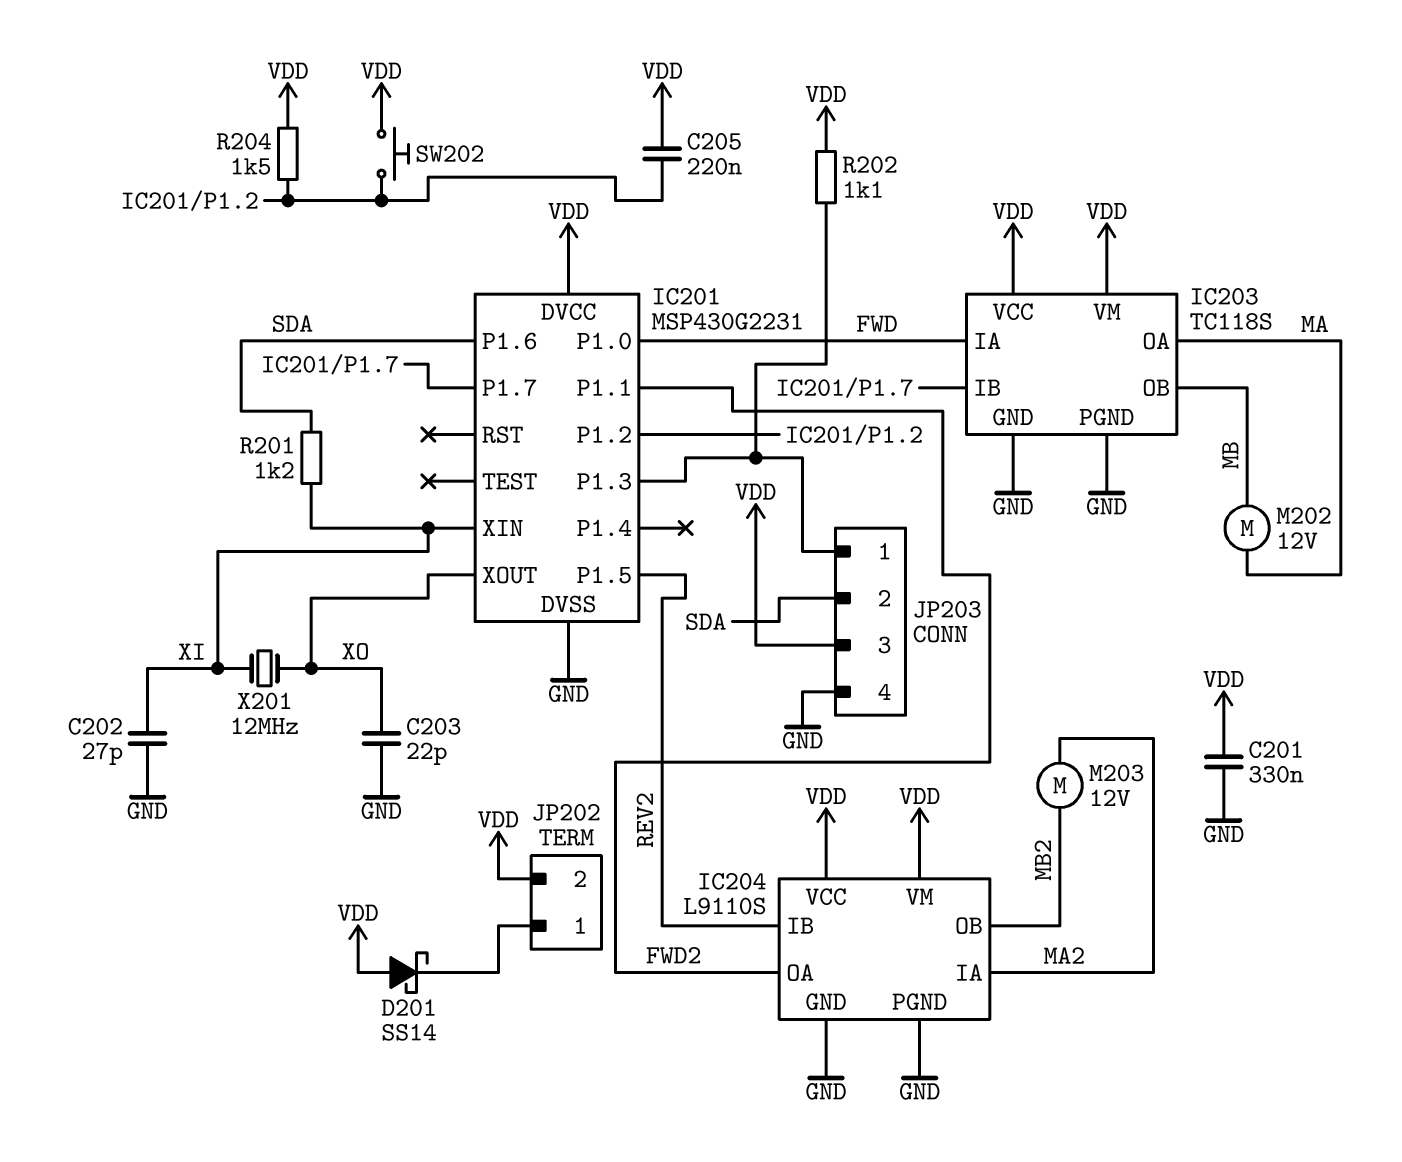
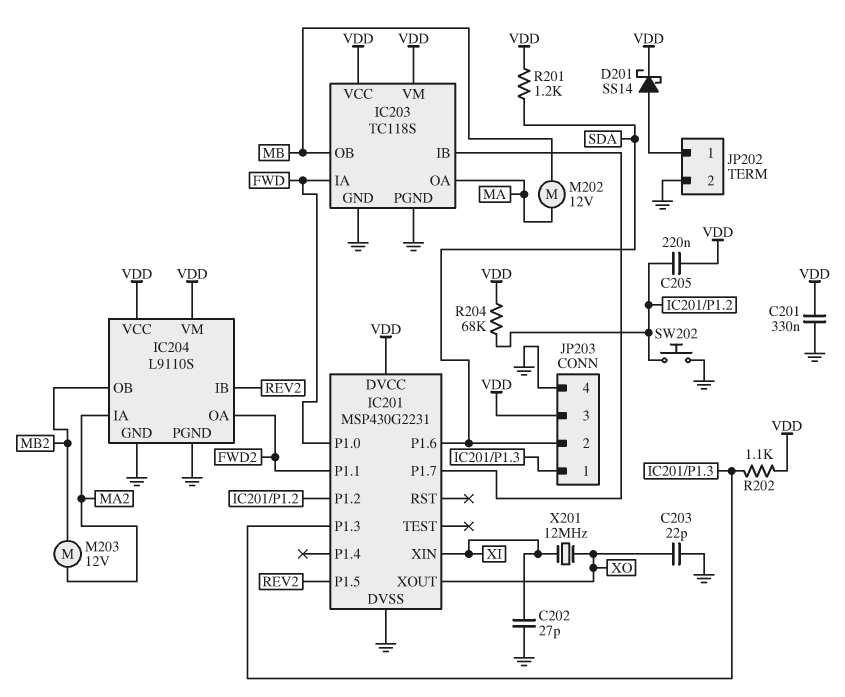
D201: schottky SS14 (A VDD, K JP202/1) -> schottky SS14 (A JP202/1, K VDD)
JP202 pin 2: VDD -> GND
R201: 1.2k (SDA, XI) -> 1.2k (SDA, VDD)
R204: 1.5k (IC201/P1.2, VDD) -> 68k (IC201/P1.2, VDD)
SW202: button (IC201/P1.2, VDD) -> button (GND, IC201/P1.2)

